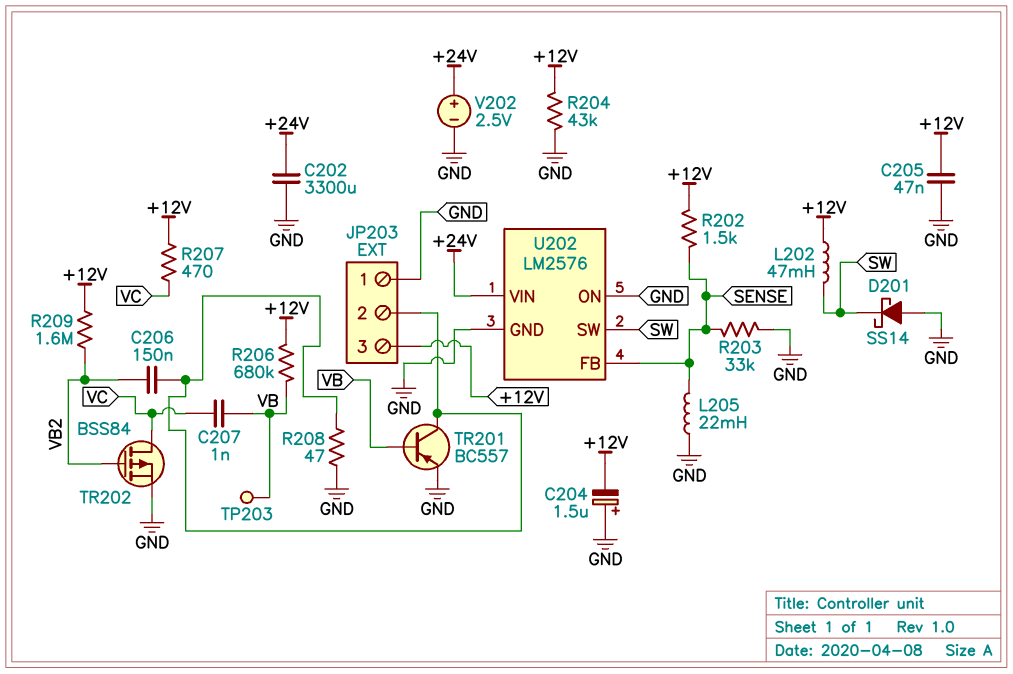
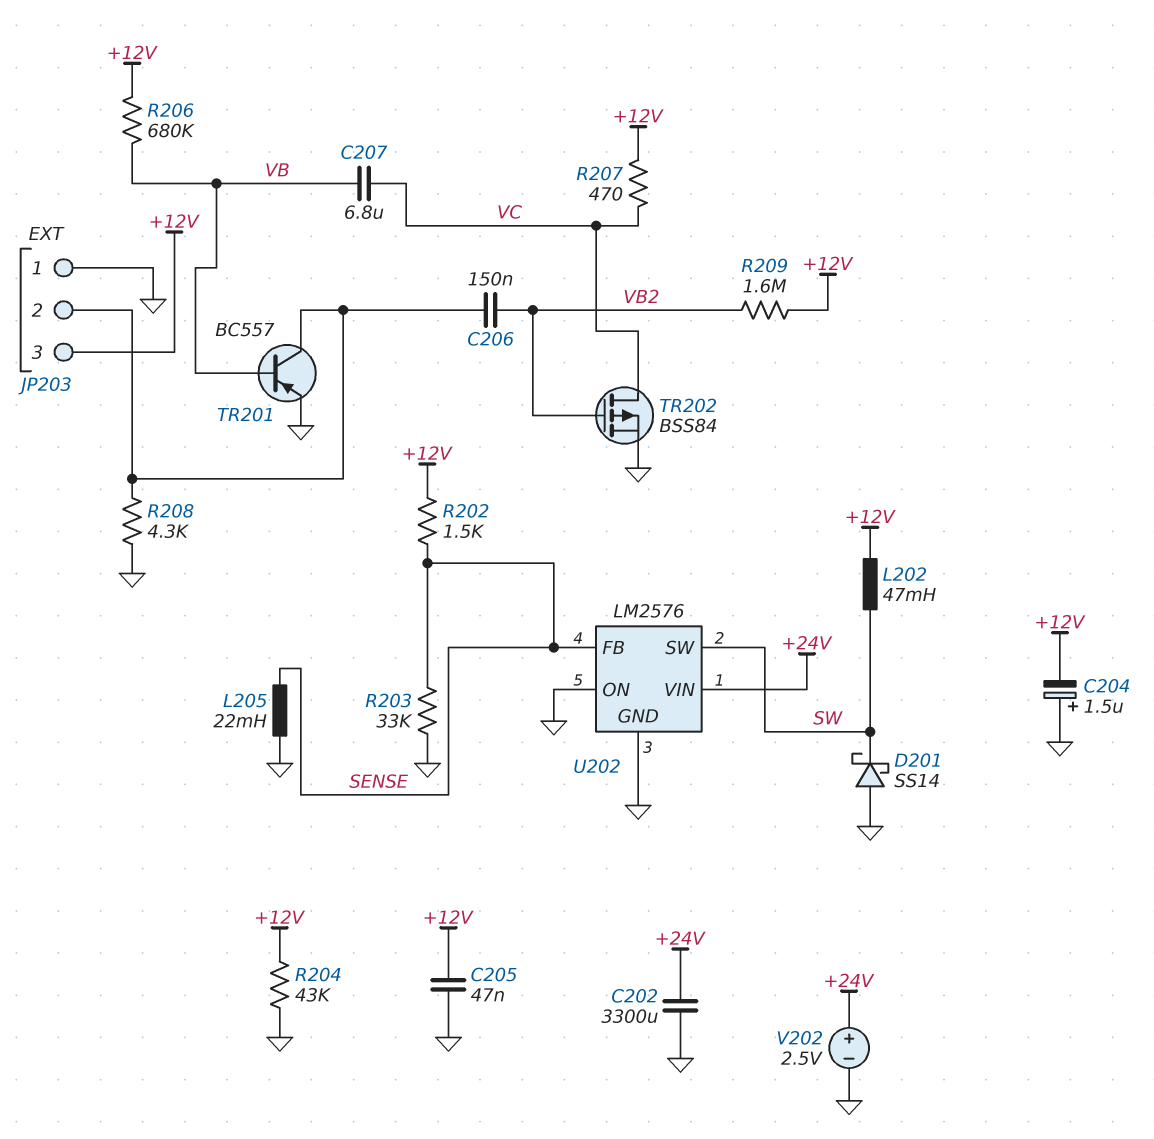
C207: 1nF (VB, VC) -> 6.8uF (VB, VC)
R208: 47 (GND, JP203/2) -> 4.3k (GND, JP203/2)
TP203: test point (VB) -> none

